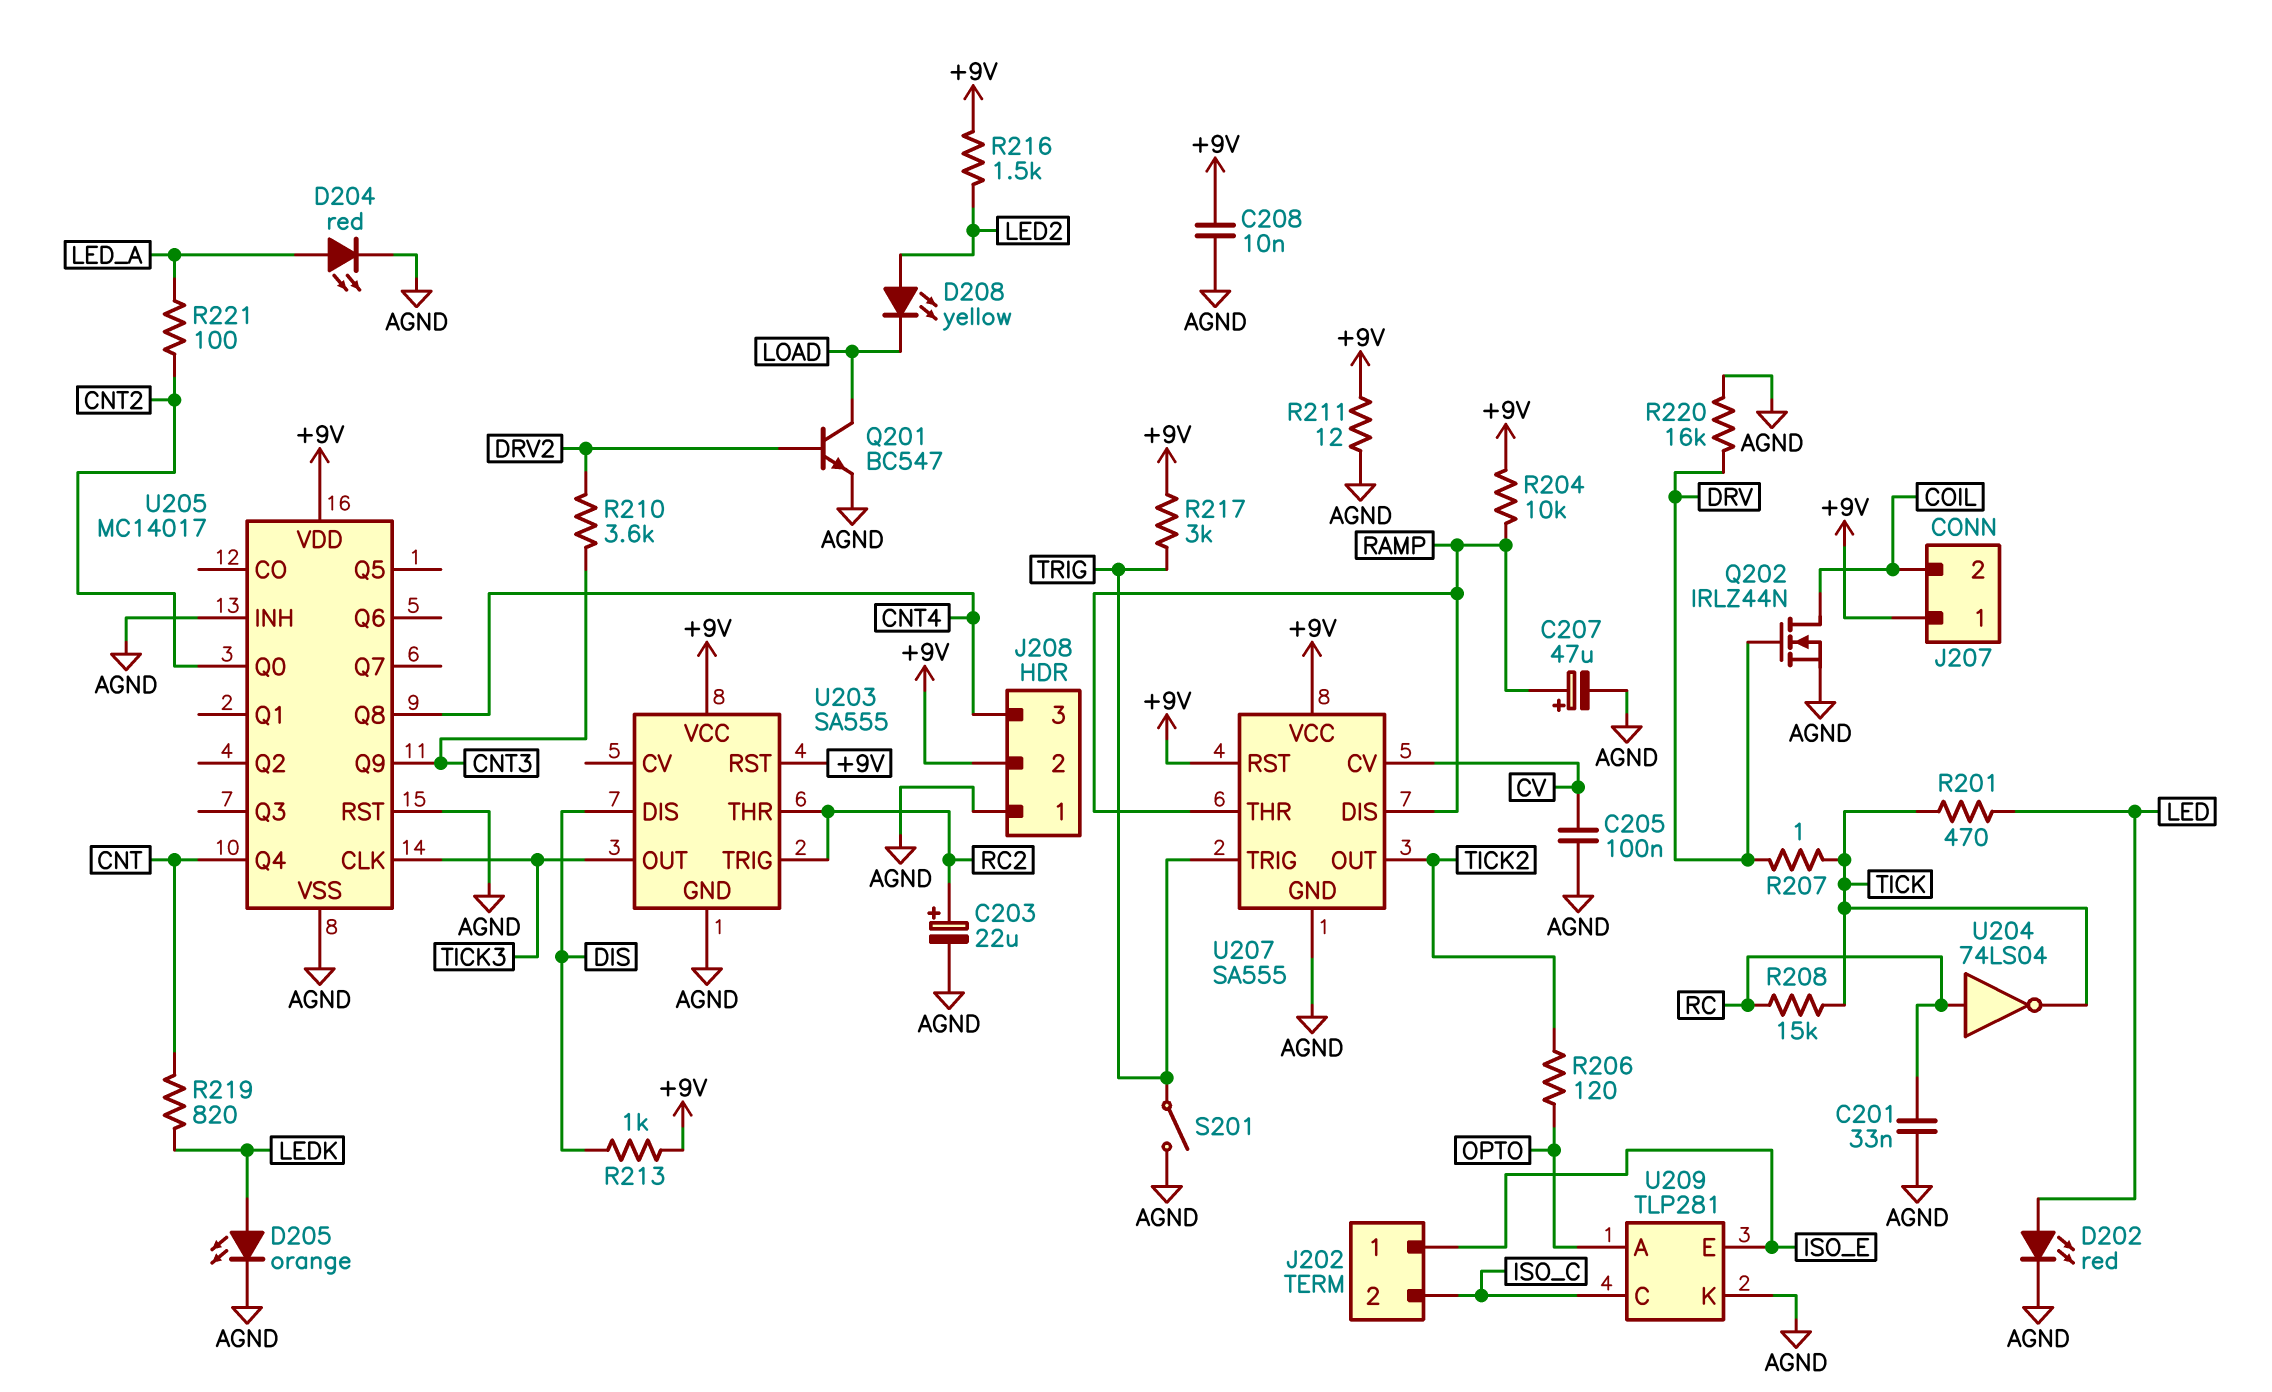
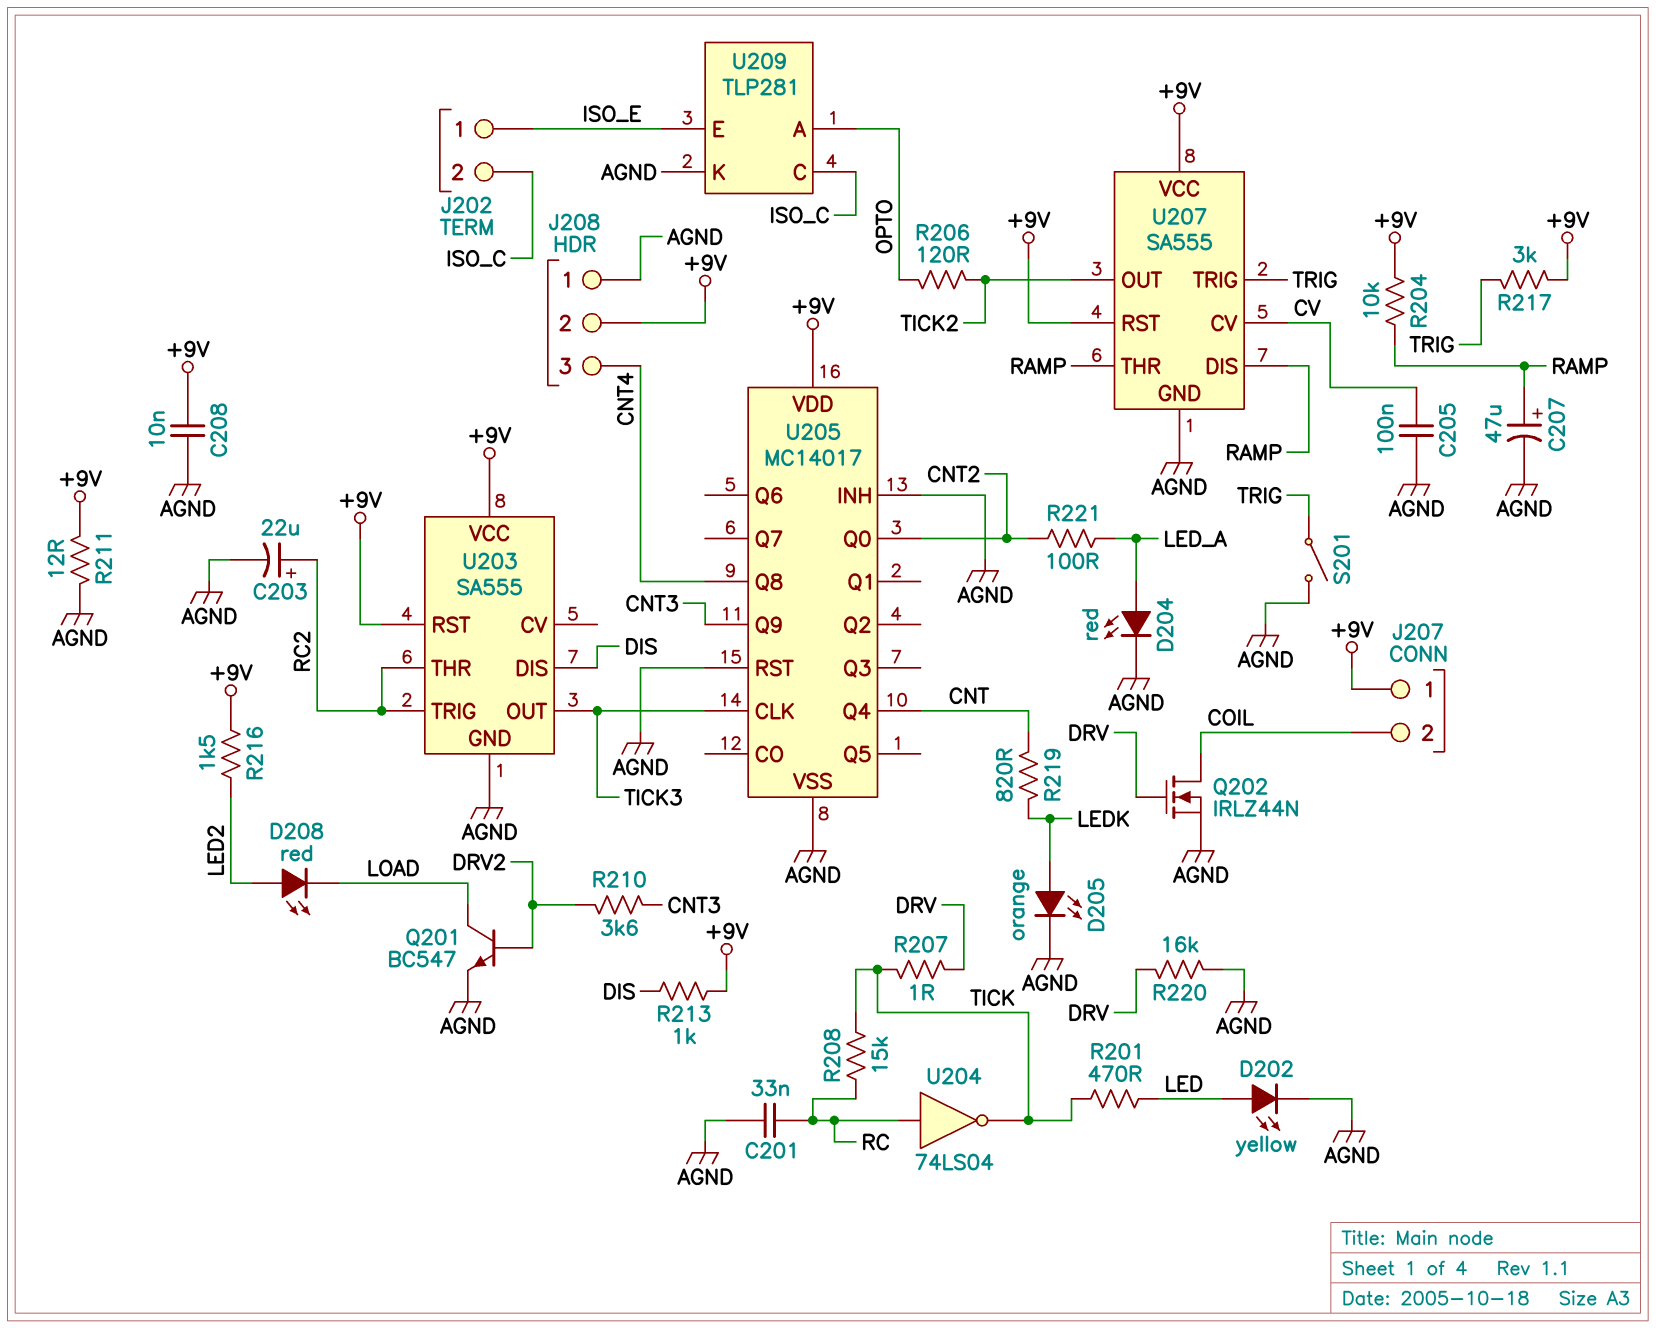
D202: LED red (A LED, K AGND) -> LED yellow (A LED, K AGND)
D208: LED yellow (A LED2, K LOAD) -> LED red (A LED2, K LOAD)

